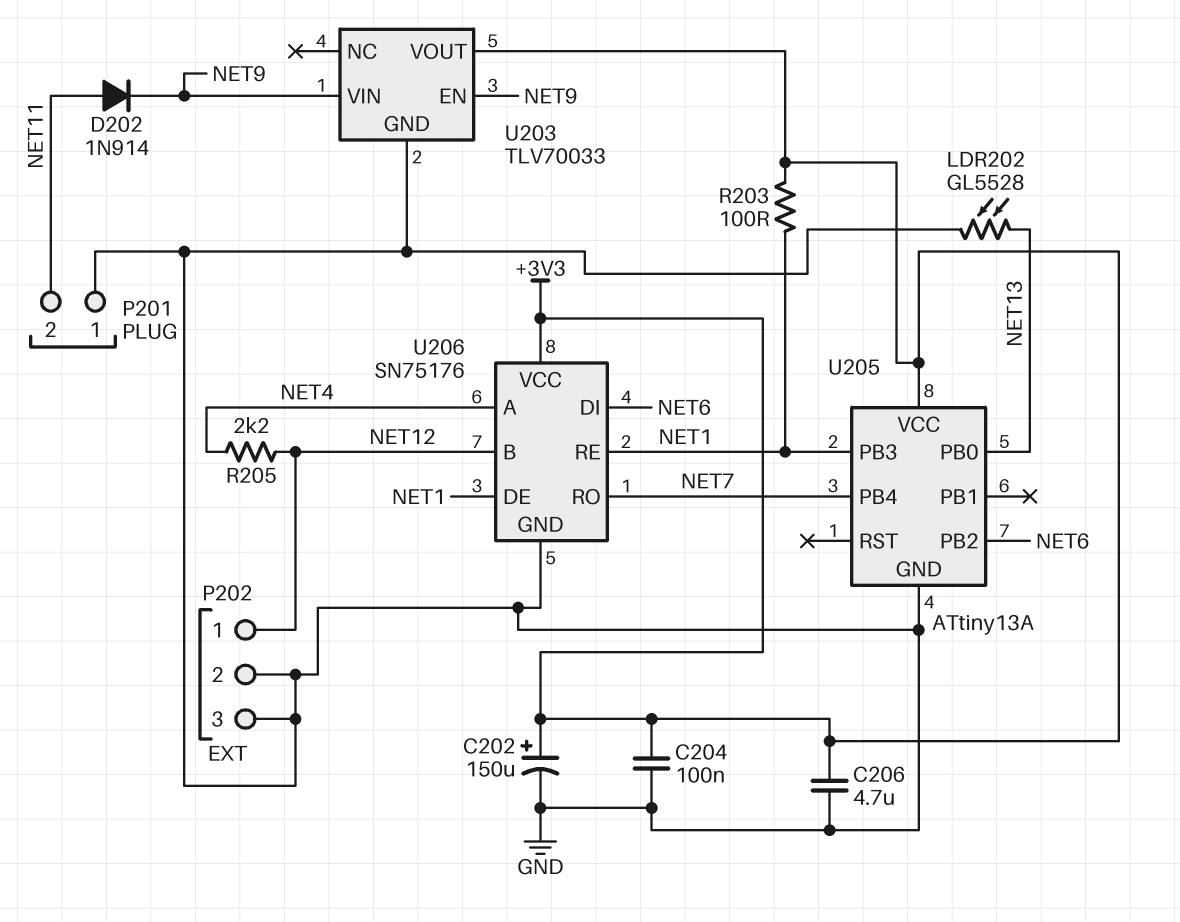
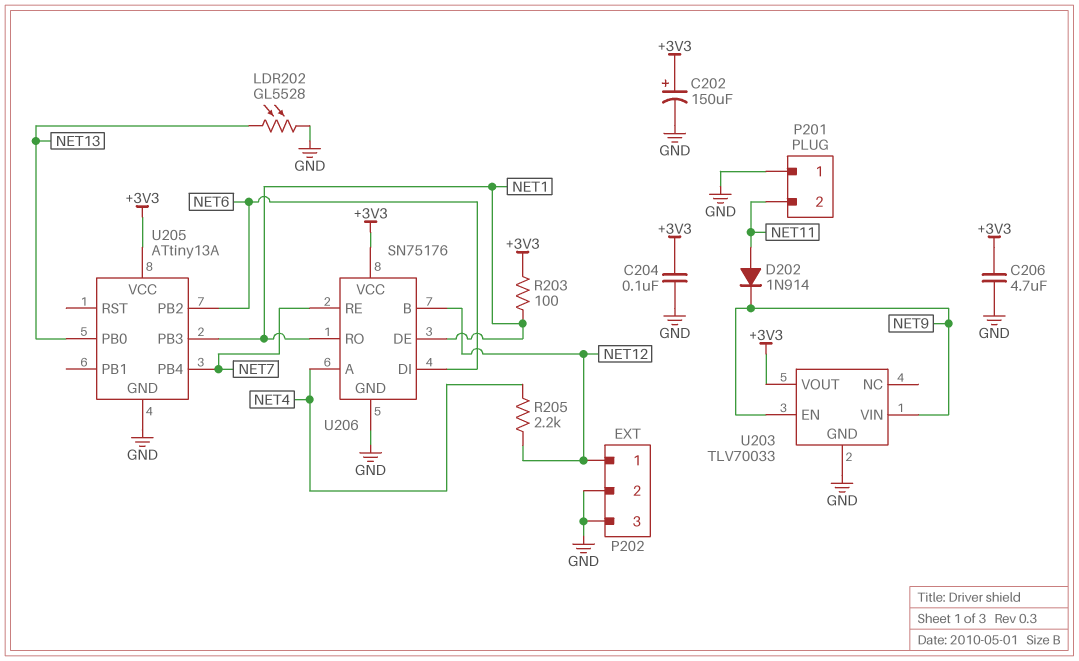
U206 pin RE: NET1 -> NET7
U206 pin RO: NET7 -> NET1

